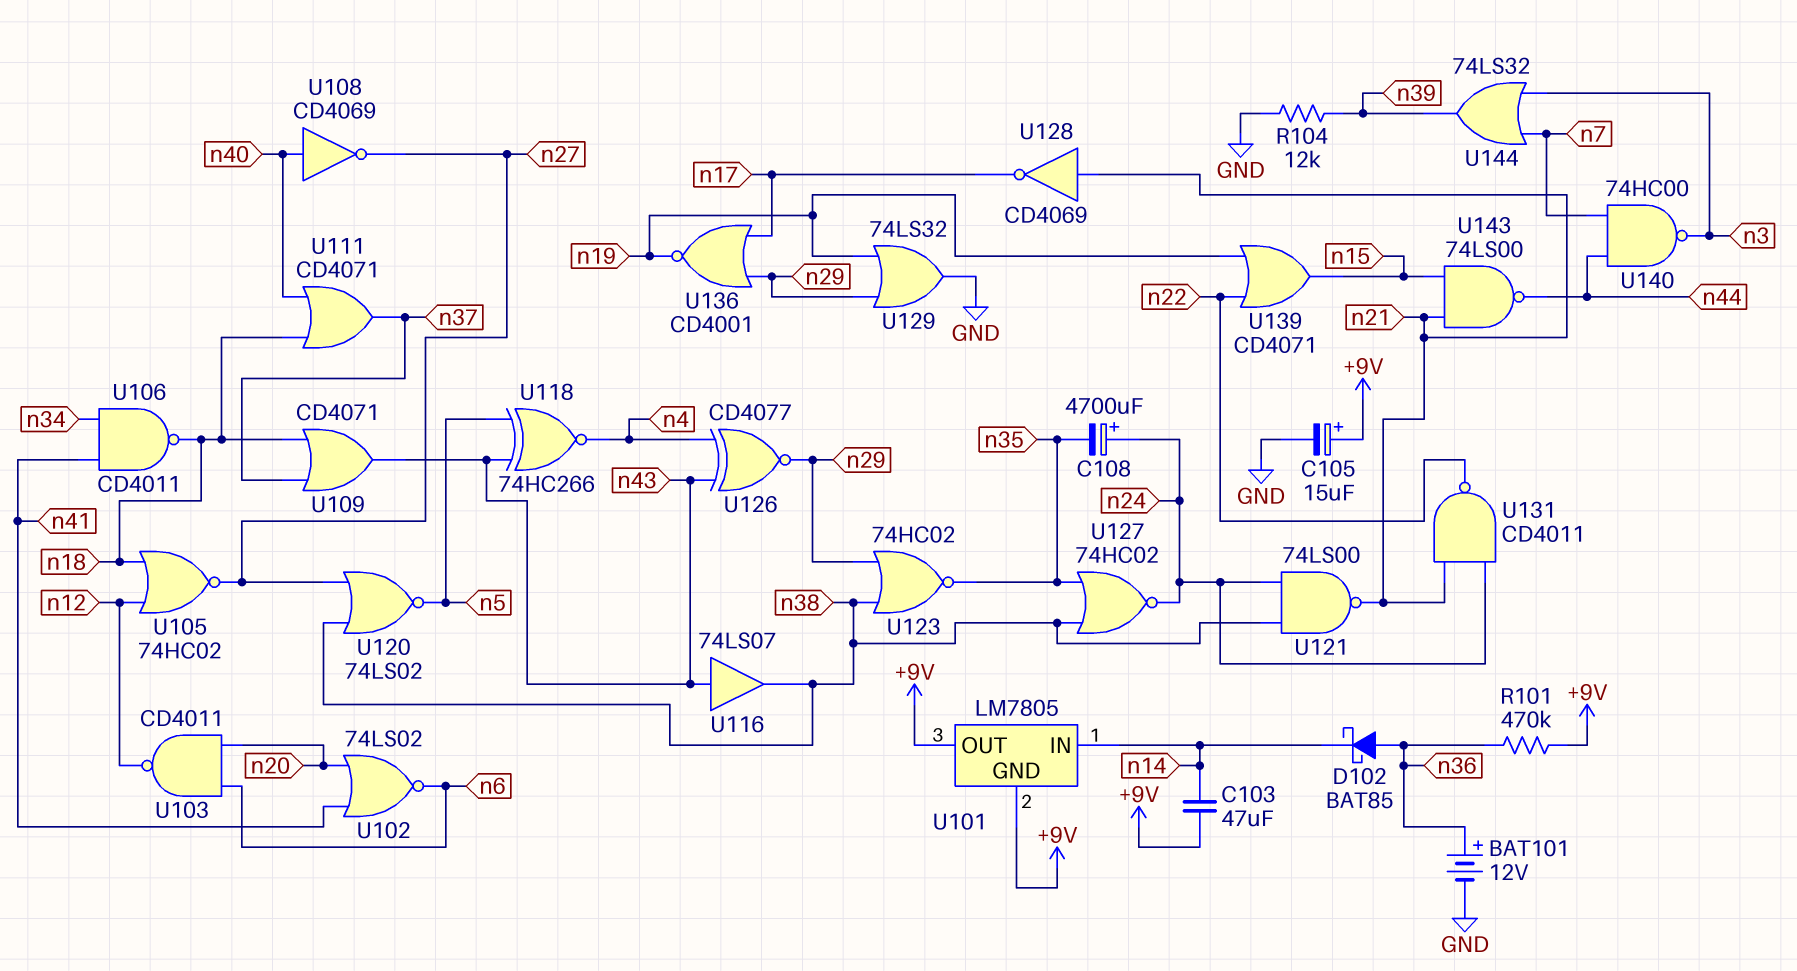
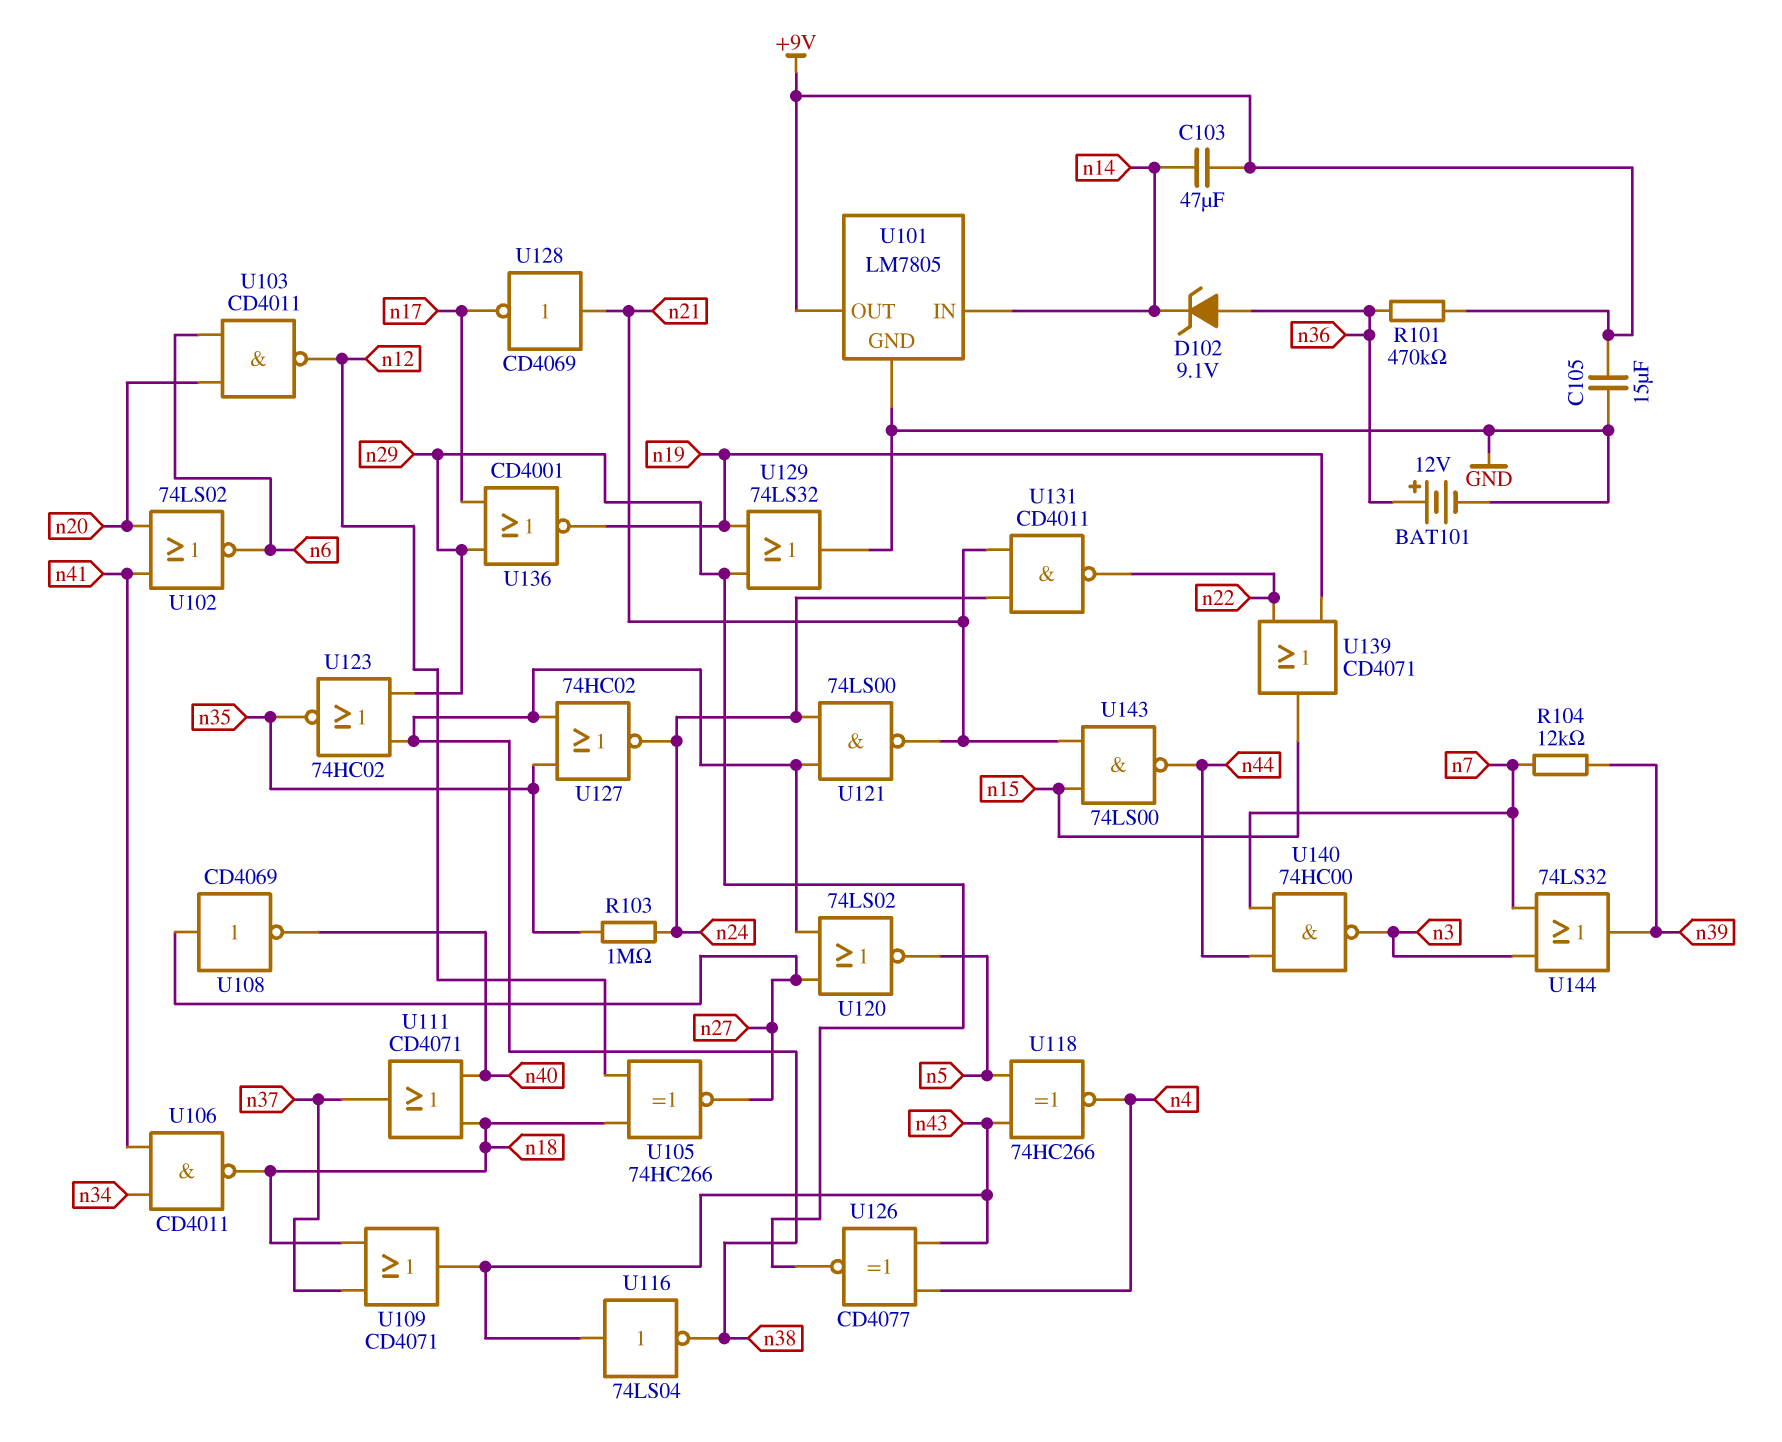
C105: 15uF (plus +9V, minus GND) -> 15uF (+9V, GND)
C108: 4700uF (plus n24, minus n35) -> none
D102: schottky BAT85 (A n36, K n14) -> zener 9.1V (A n36, K n14)
R103: none -> 1M (n24, n35)
R104: 12k (GND, n39) -> 12k (n7, n39)
U101 pin GND: +9V -> GND
U105: NOR 74HC02 (in n12, in n18, out n27) -> XNOR 74HC266 (in n12, in n18, out n27)
U108: NOT CD4069 (in n40, out n27) -> NOT CD4069 (in n27, out n40)
U116: buffer 74LS07 (in n43, out n38) -> NOT 74LS04 (in n43, out n38)

